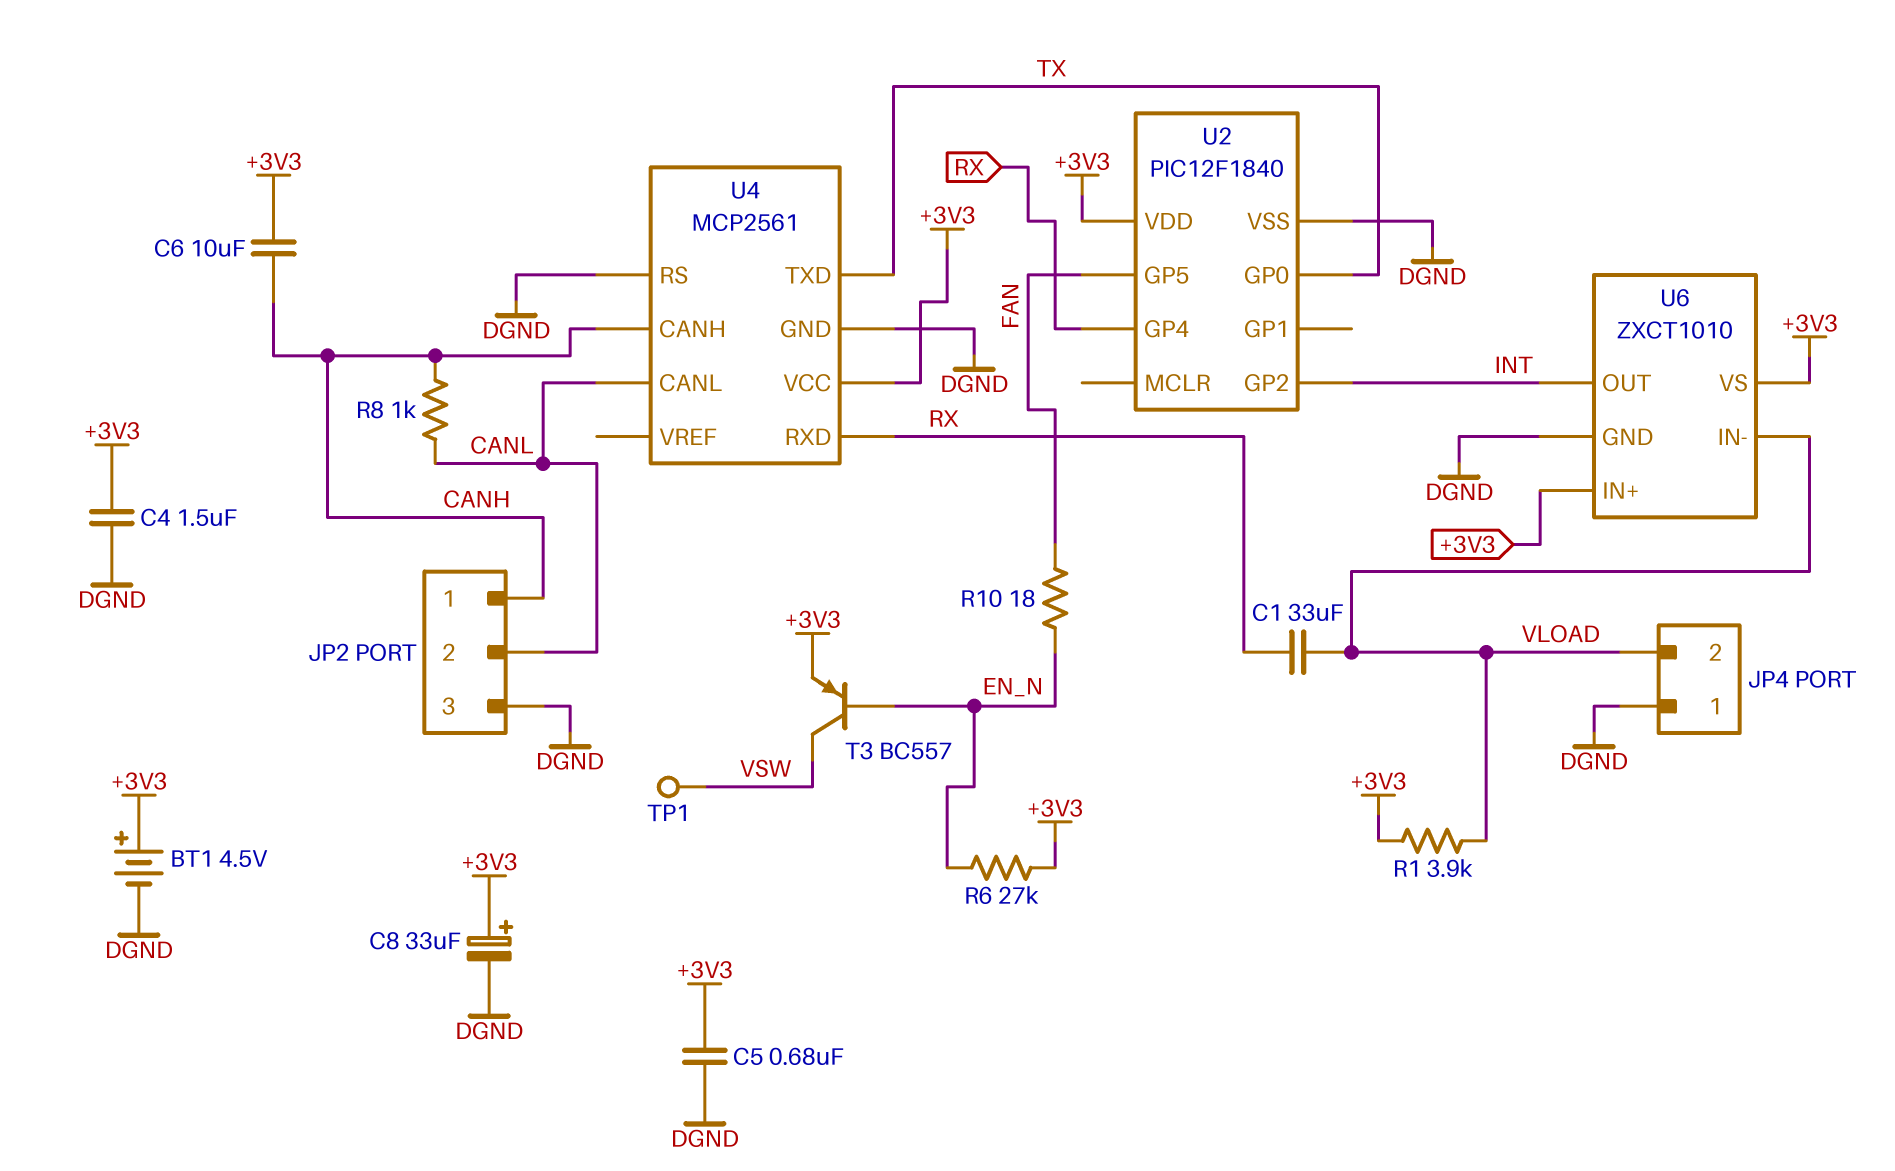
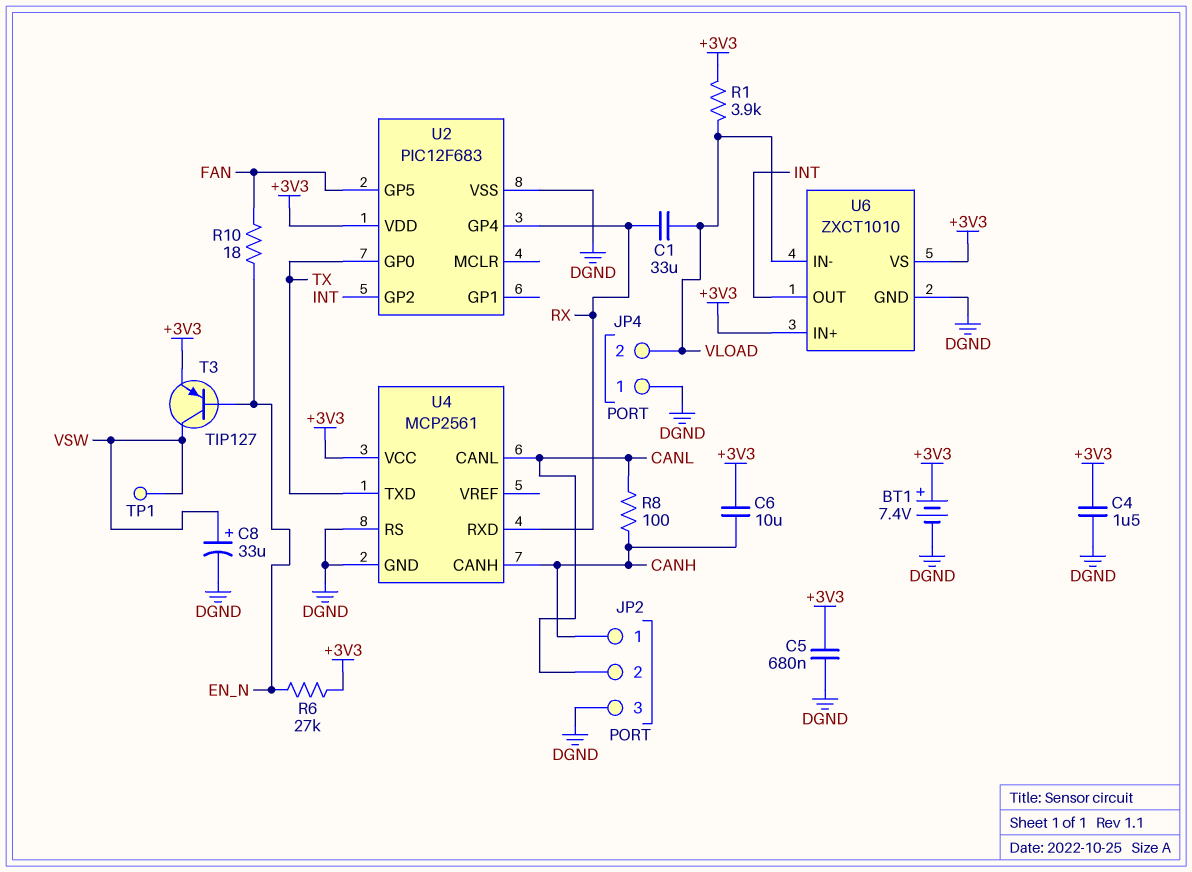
BT1: 4.5V (plus +3V3, minus DGND) -> 7.4V (plus +3V3, minus DGND)
C8: 33uF (plus +3V3, minus DGND) -> 33uF (plus VSW, minus DGND)
R8: 1k (CANH, CANL) -> 100 (CANH, CANL)
T3: PNP BC557 (B EN_N, C VSW, E +3V3) -> PNP TIP127 (B EN_N, C VSW, E +3V3)
U2: PIC12F1840 -> PIC12F683

